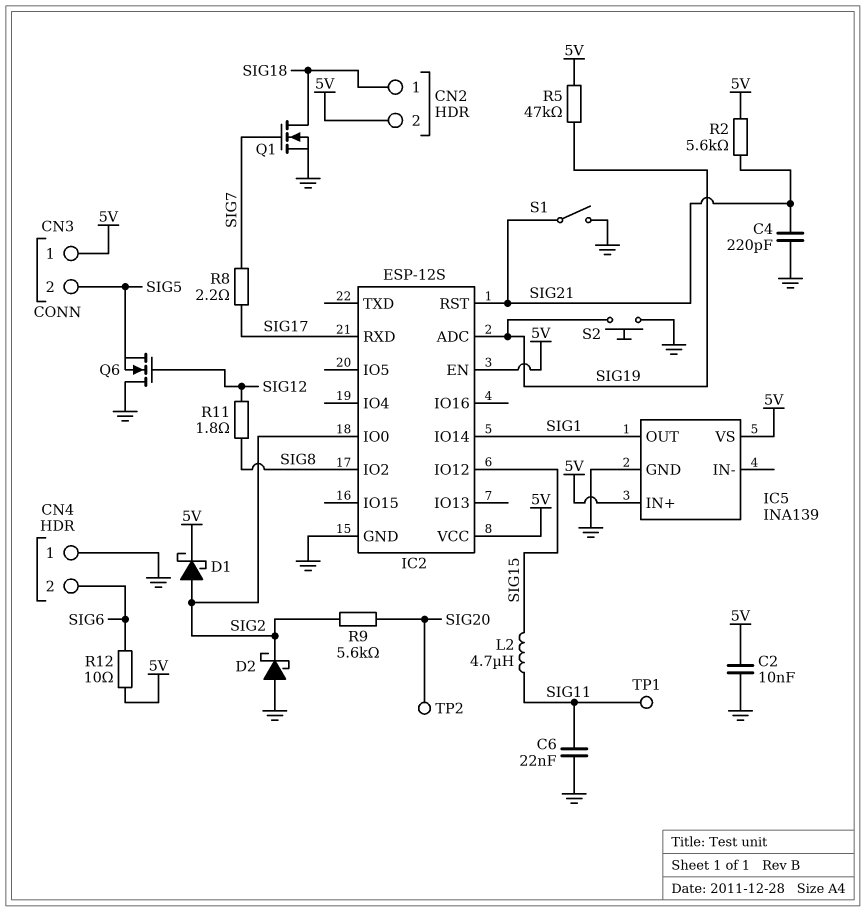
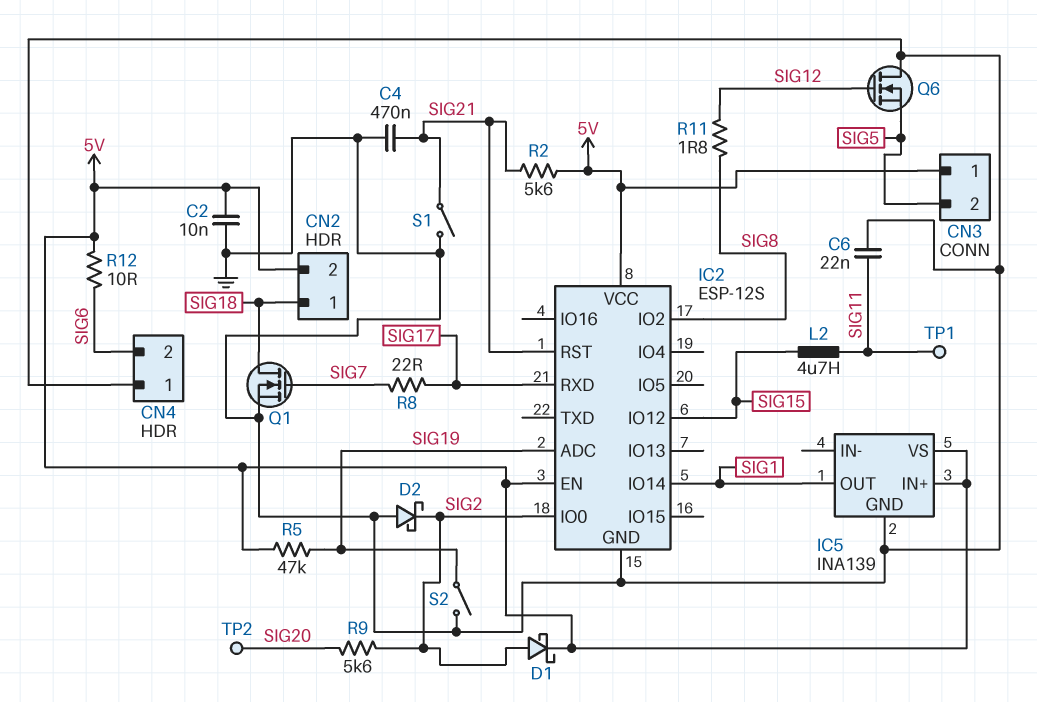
C4: 220pF (GND, SIG21) -> 470nF (GND, SIG21)
R8: 2.2 (SIG7, SIG17) -> 22 (SIG7, SIG17)
S2: button (GND, SIG19) -> switch (GND, SIG19)

